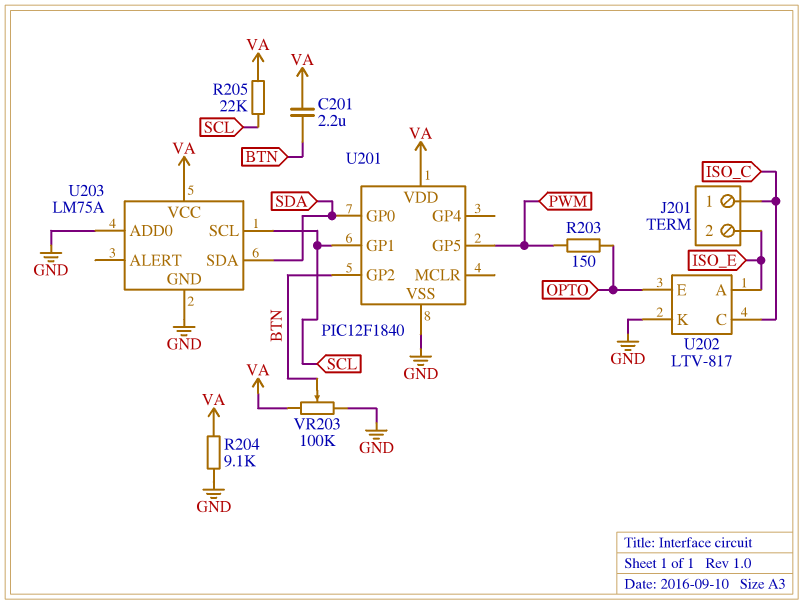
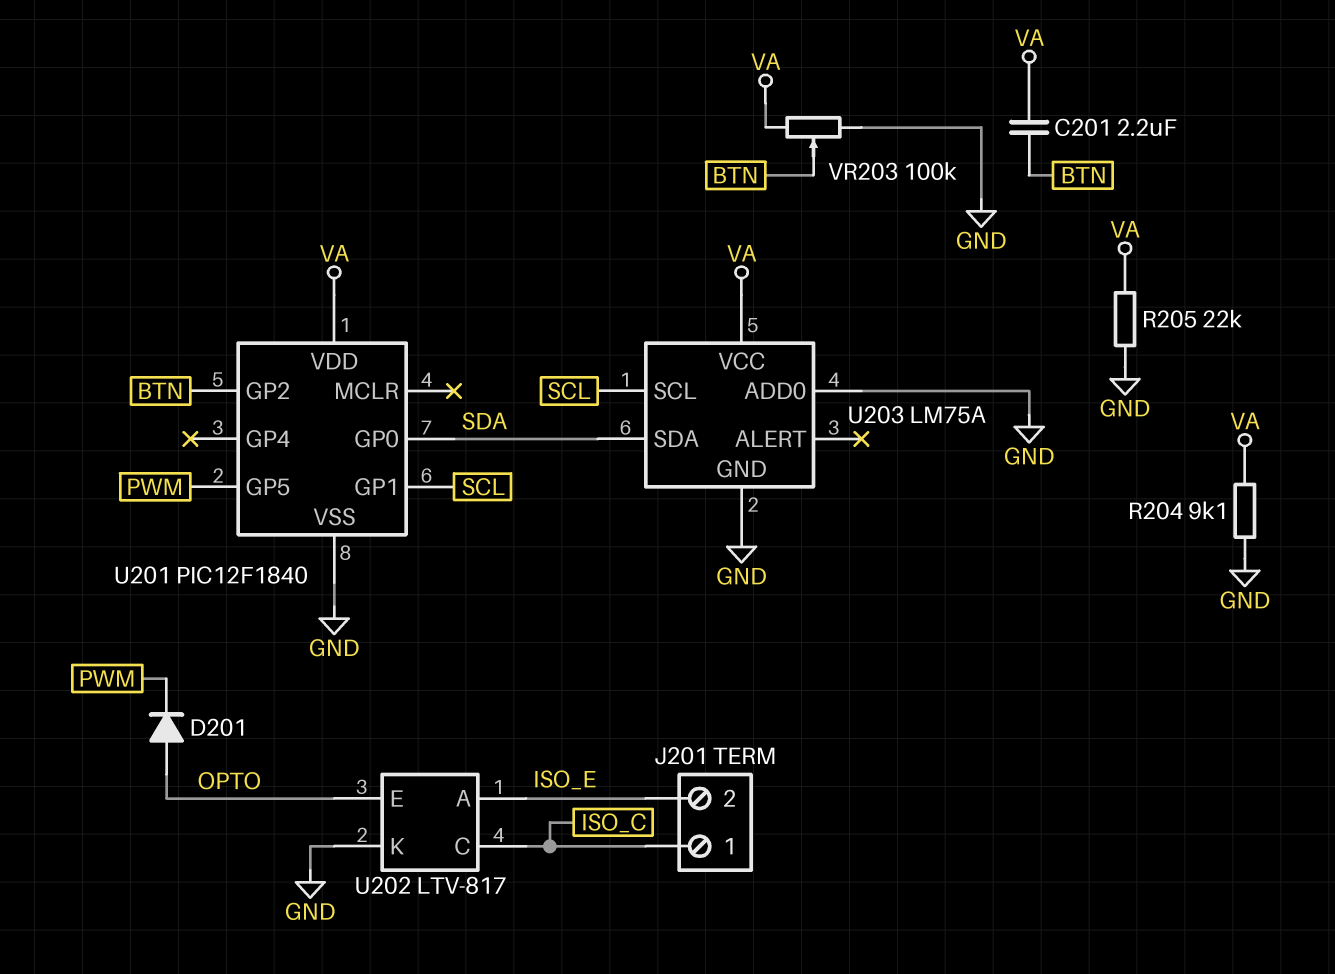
D201: none -> diode (A OPTO, K PWM)
R203: 150 (OPTO, PWM) -> none
R205: 22k (SCL, VA) -> 22k (GND, VA)

